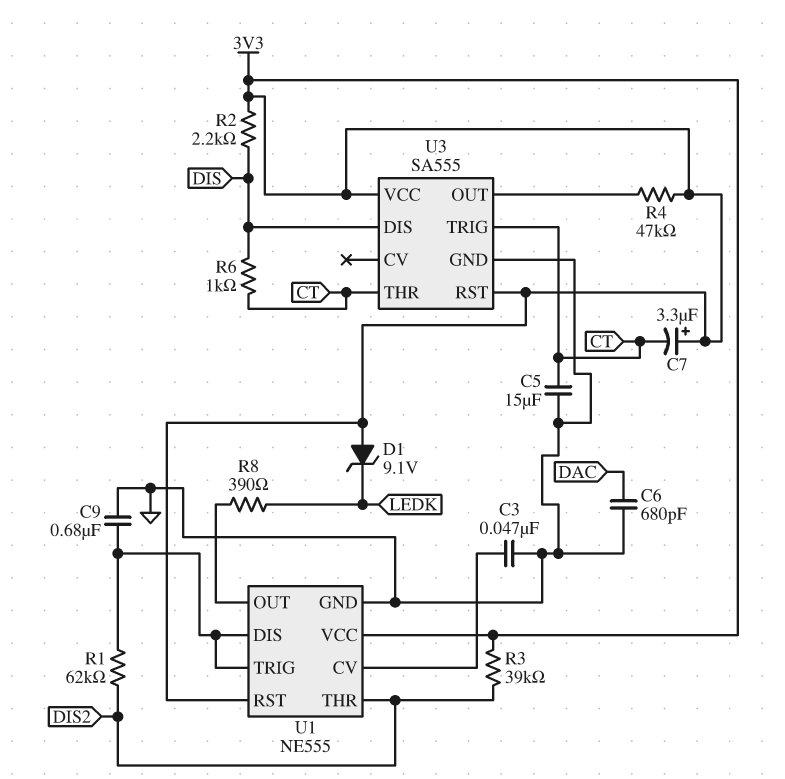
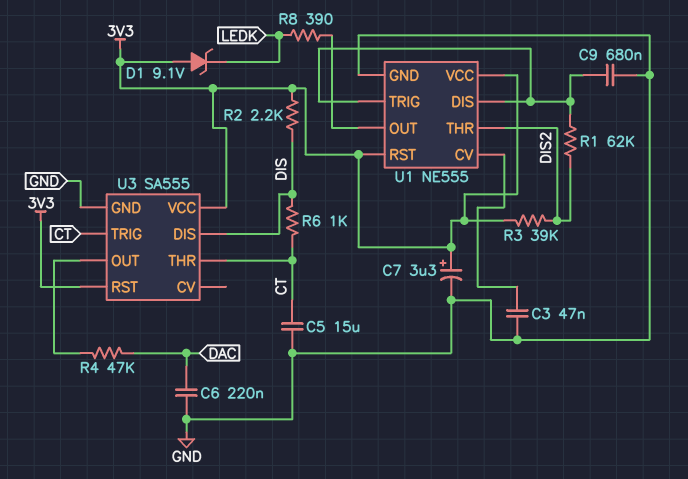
C6: 680pF (DAC, GND) -> 220nF (DAC, GND)
C7: 3.3uF (plus 3V3, minus CT) -> 3.3uF (plus 3V3, minus GND)
R4: 47k (3V3, U3/OUT) -> 47k (DAC, U3/OUT)

